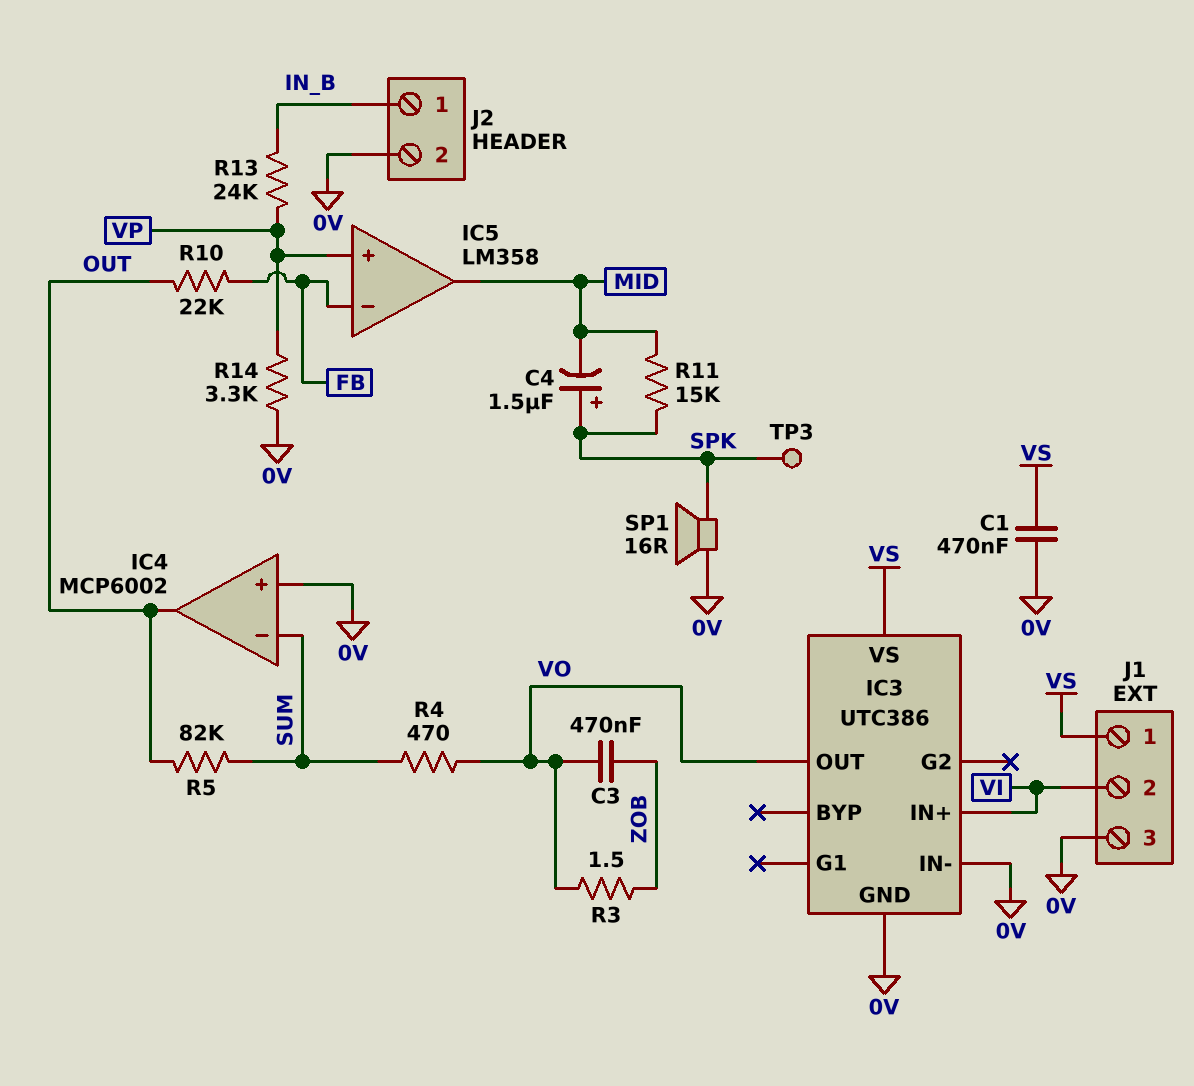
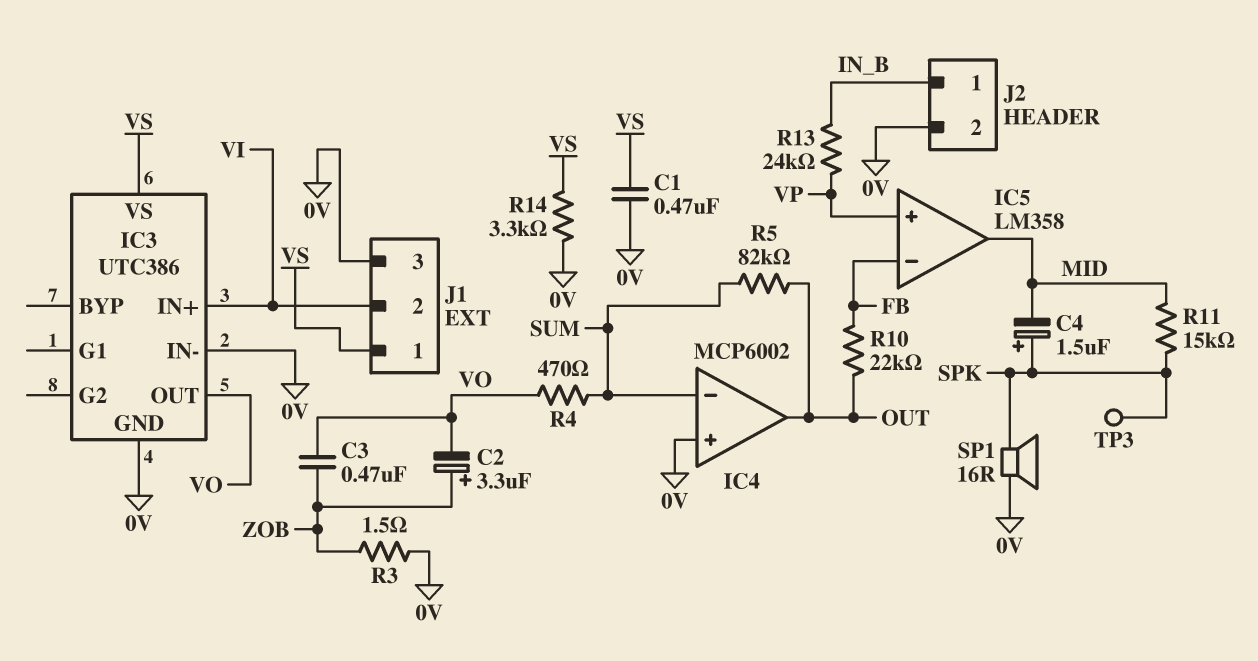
C2: none -> 3.3uF (plus ZOB, minus VO)
R3: 1.5 (VO, ZOB) -> 1.5 (0V, ZOB)
R14: 3.3k (0V, VP) -> 3.3k (0V, VS)

